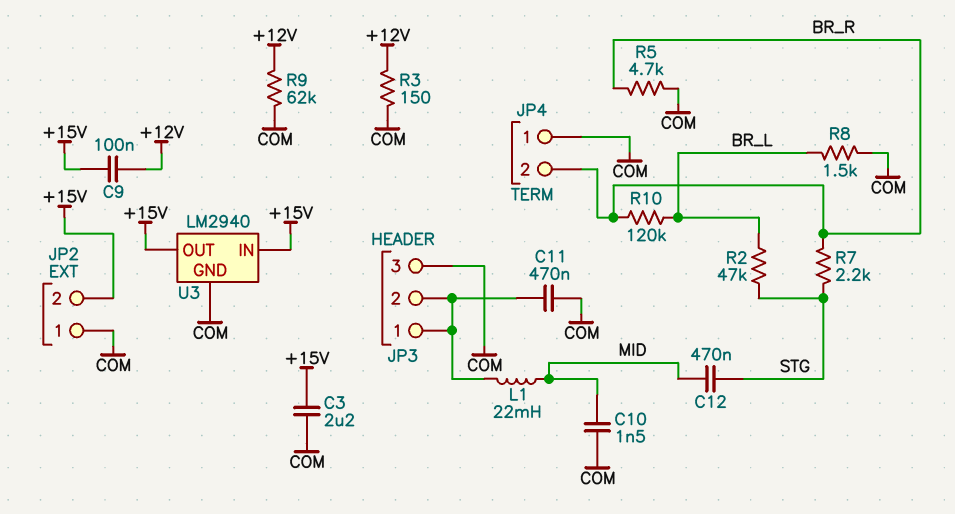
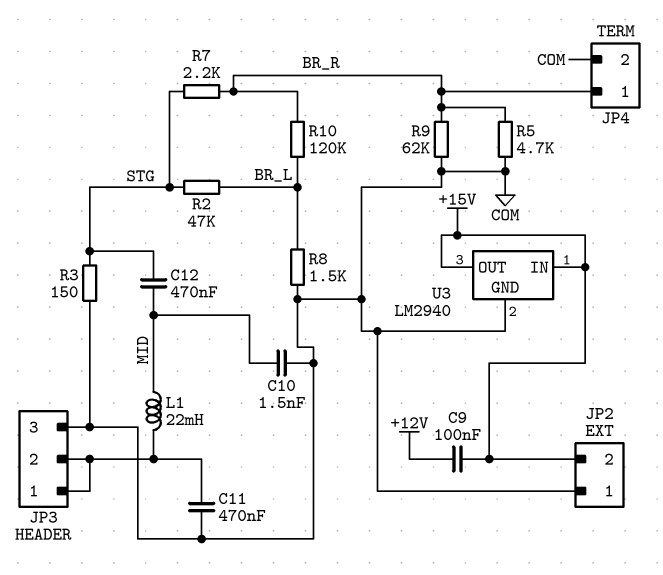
C3: 2.2uF (+15V, COM) -> none
JP4 pin 1: COM -> BR_R
JP4 pin 2: BR_R -> COM
R3: 150 (+12V, COM) -> 150 (COM, STG)
R9: 62k (+12V, COM) -> 62k (BR_R, COM)

